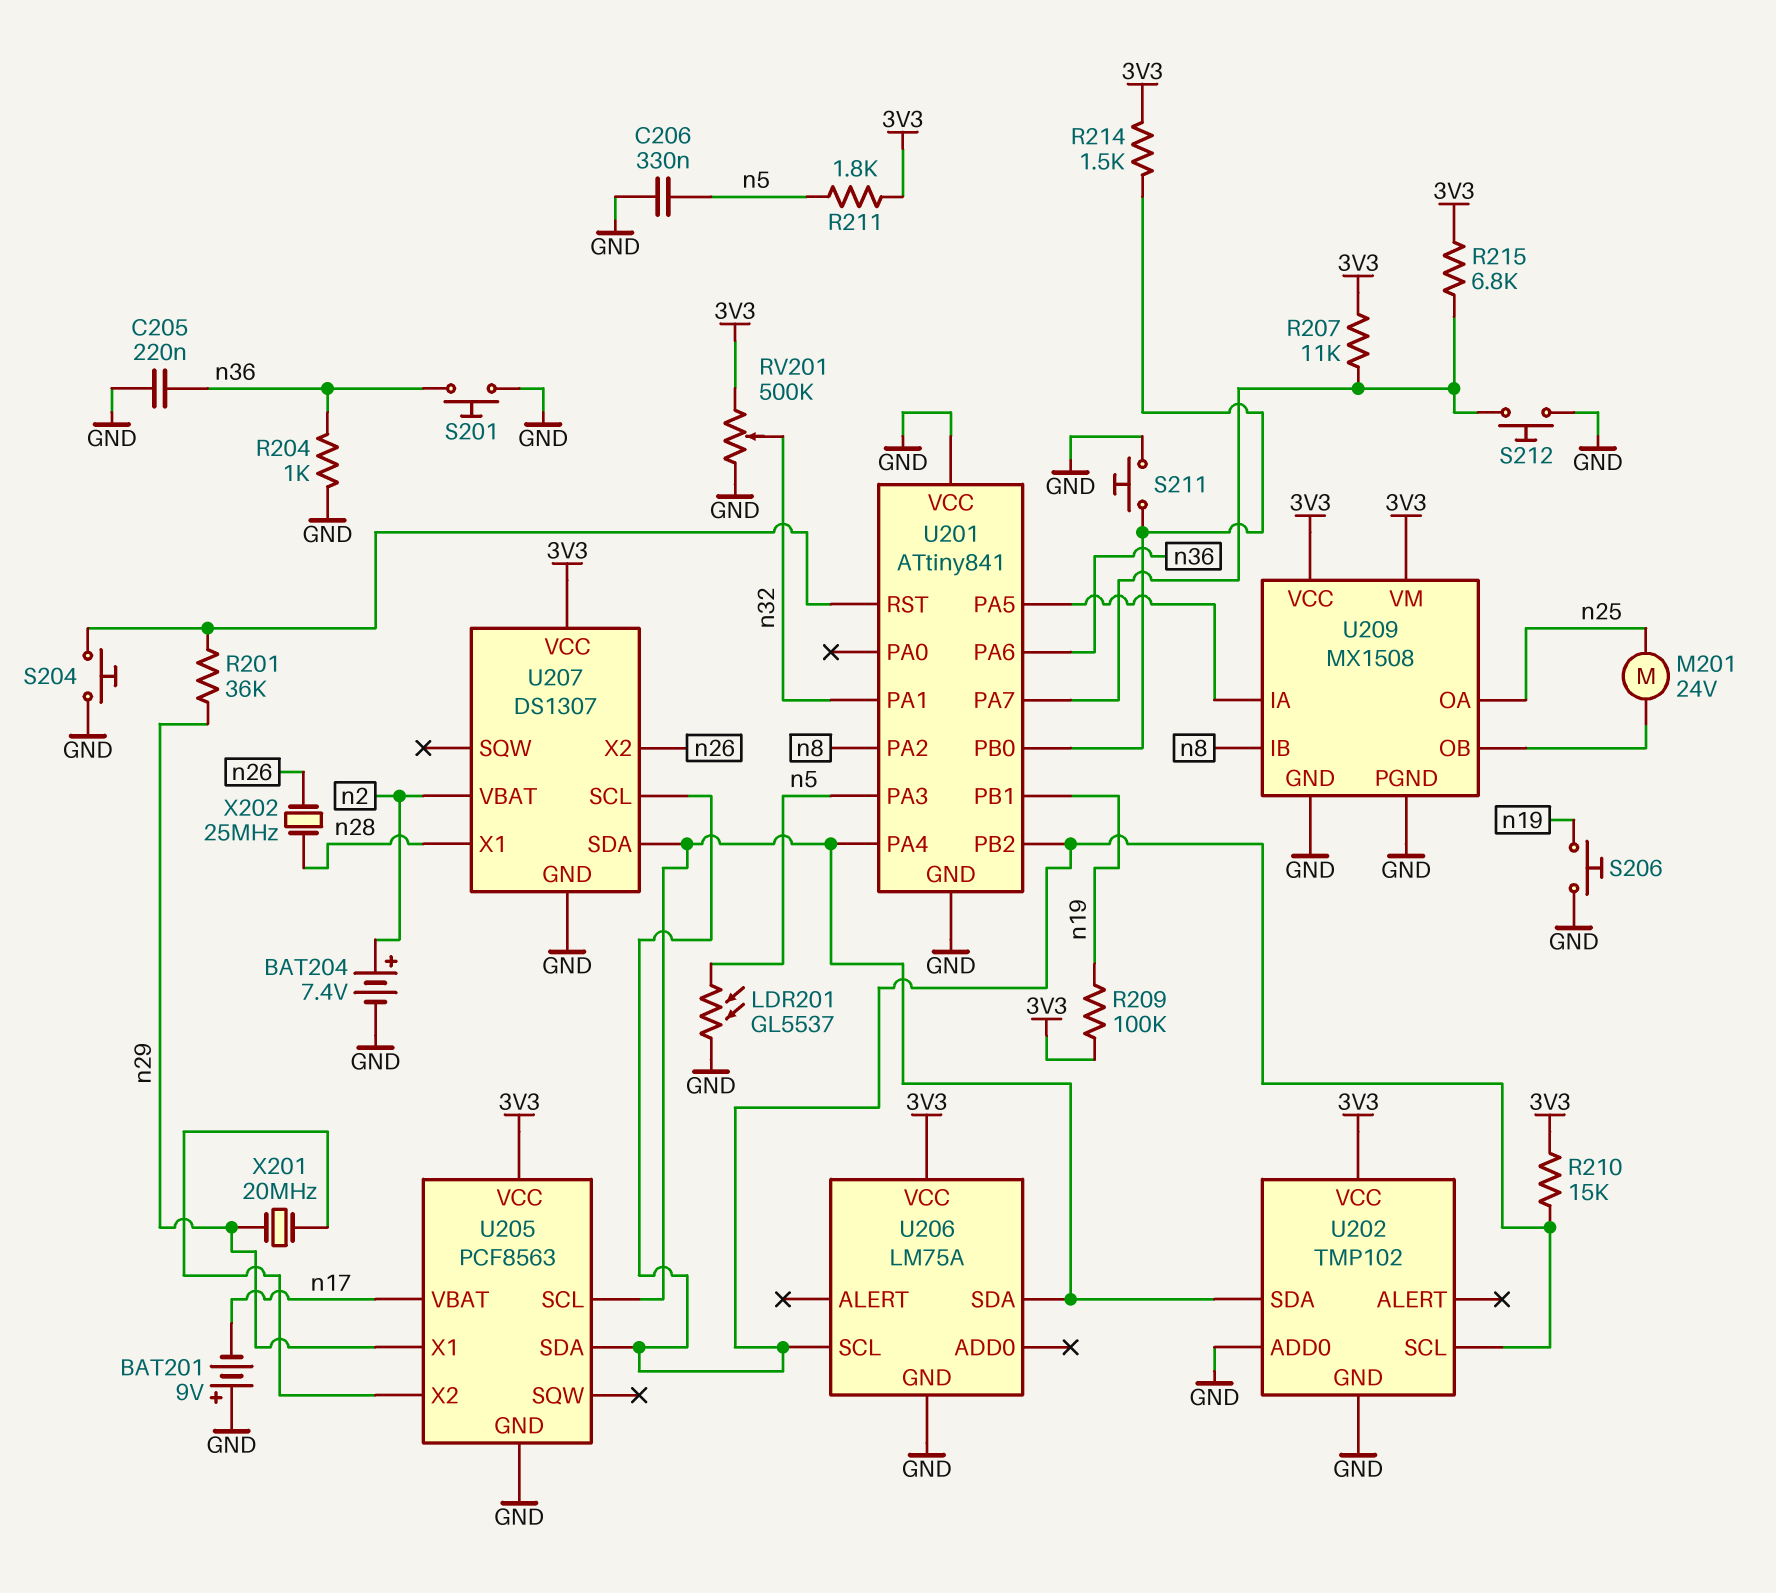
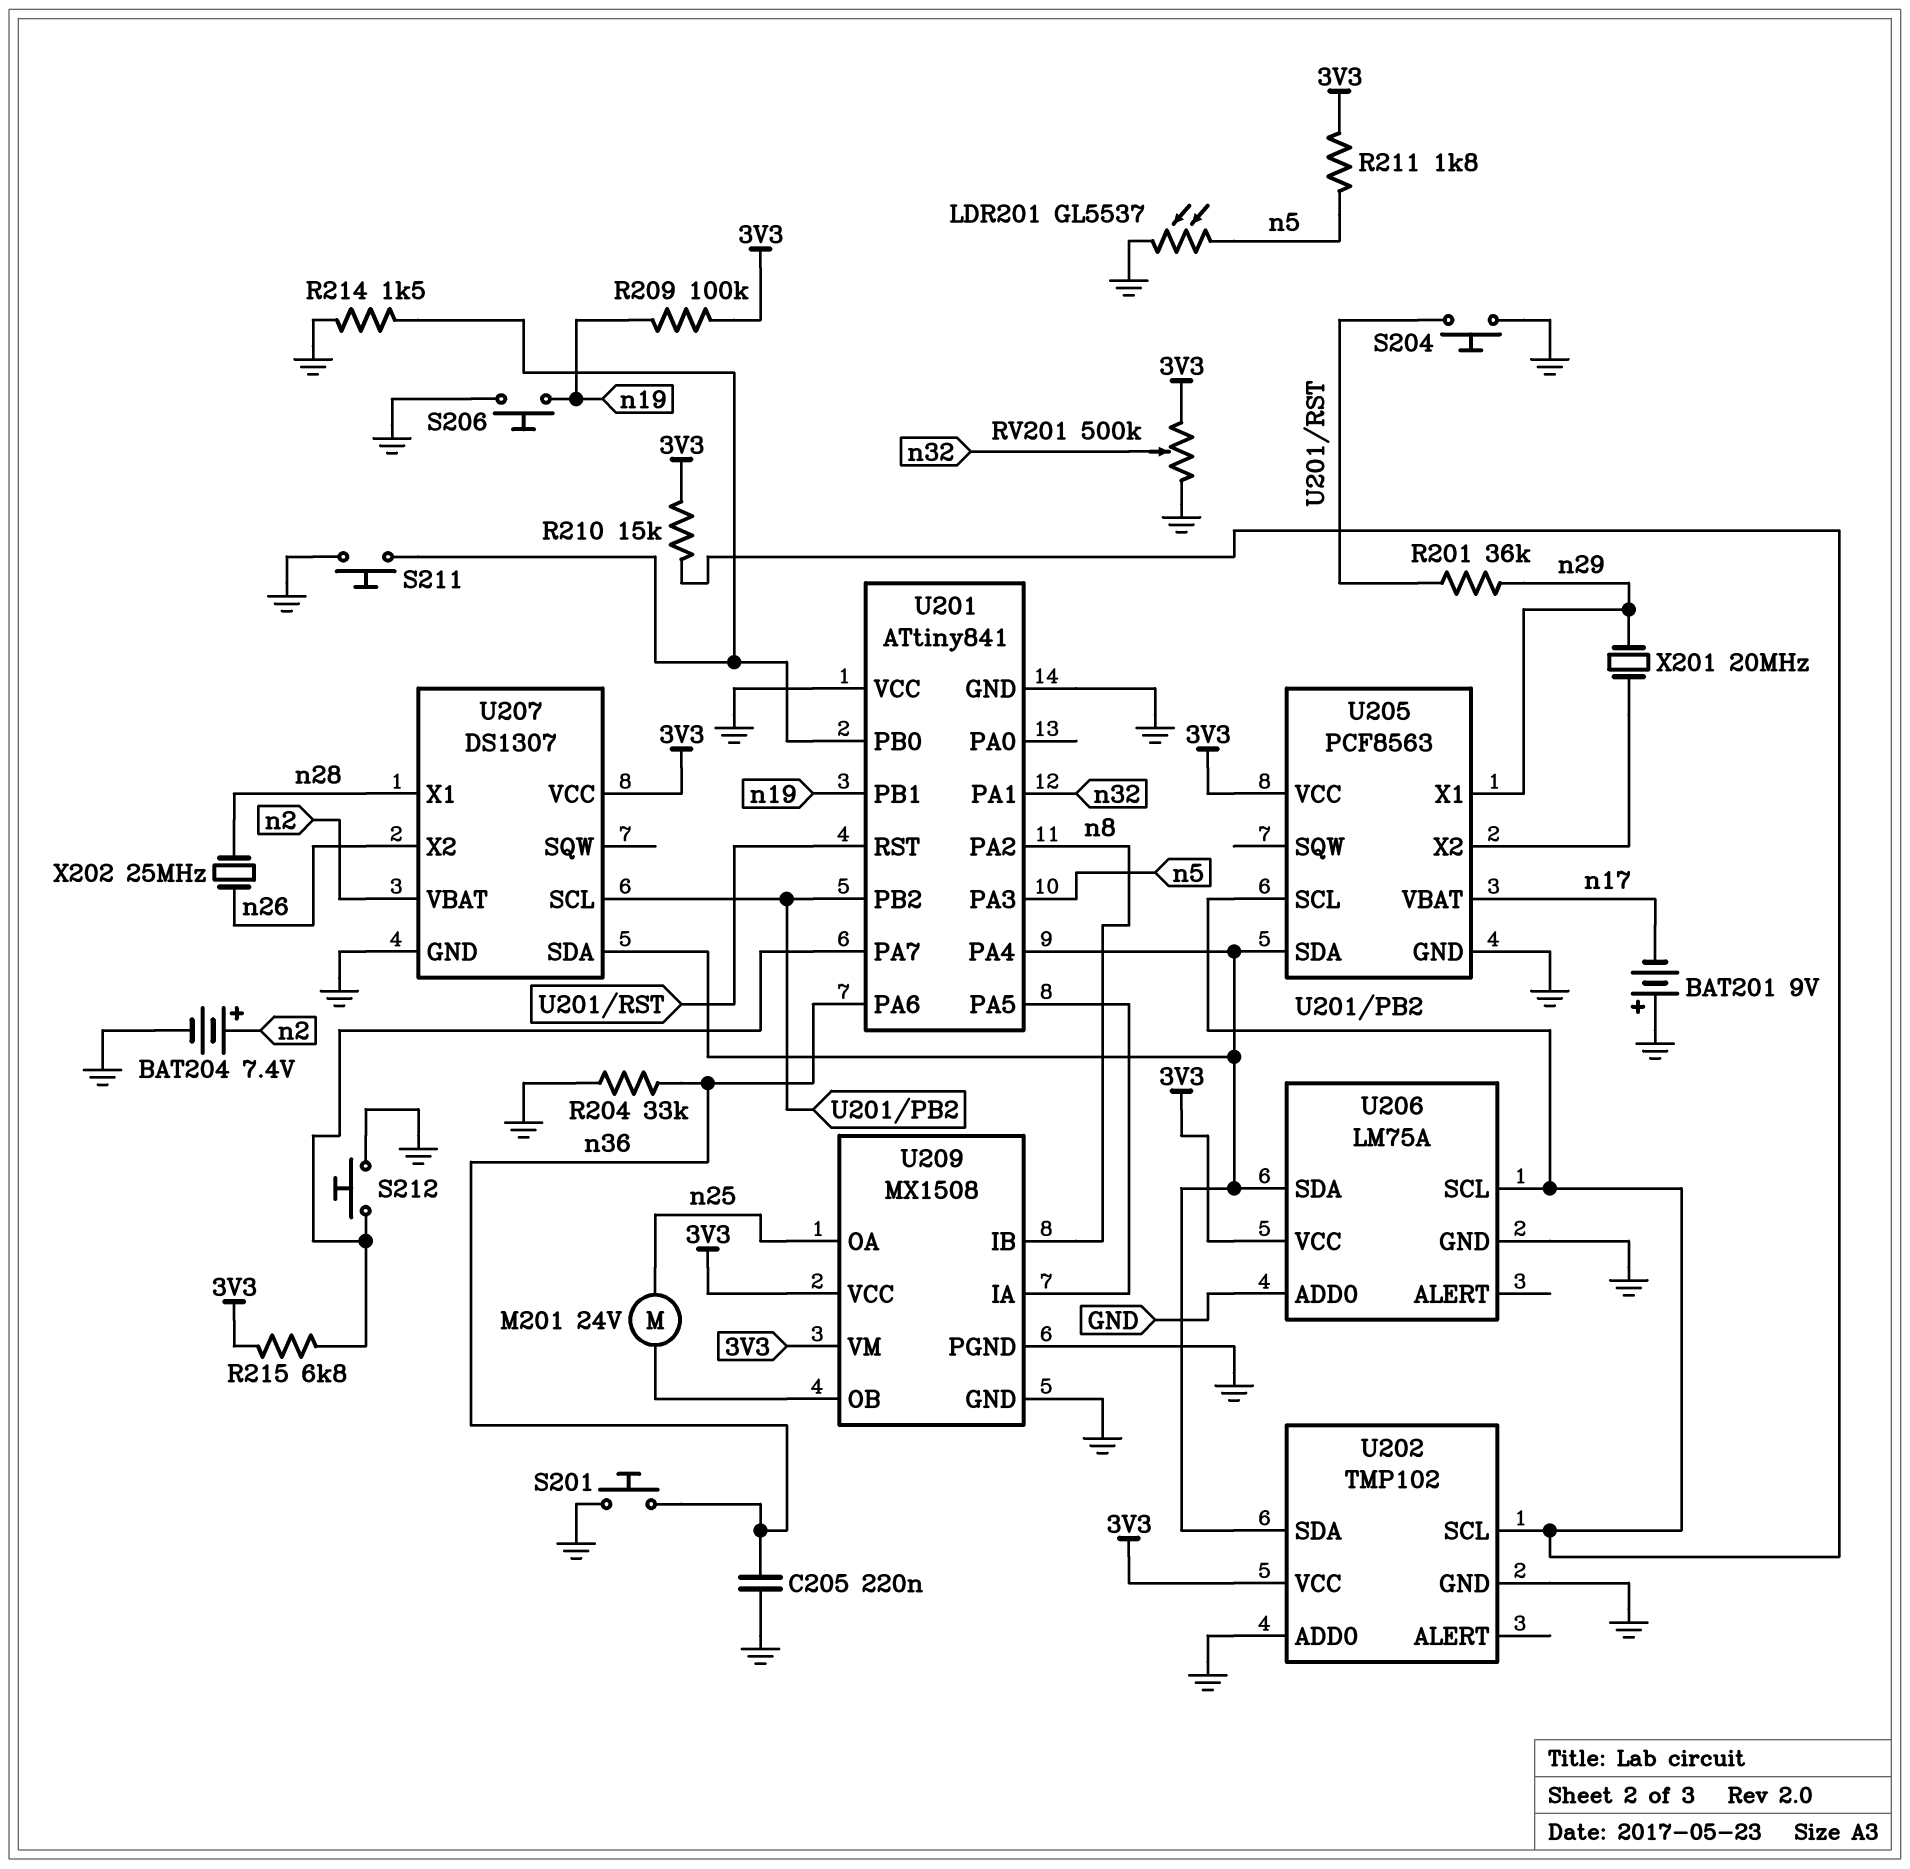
C206: 330nF (GND, n5) -> none
R204: 1k (GND, n36) -> 33k (GND, n36)
R207: 11k (3V3, U201/PA7) -> none
R214: 1.5k (3V3, U201/PB0) -> 1.5k (GND, U201/PB0)
U205 pin SCL: U201/PA4 -> U201/PB2
U205 pin SDA: U201/PB2 -> U201/PA4
U206 pin ADD0: none -> GND

